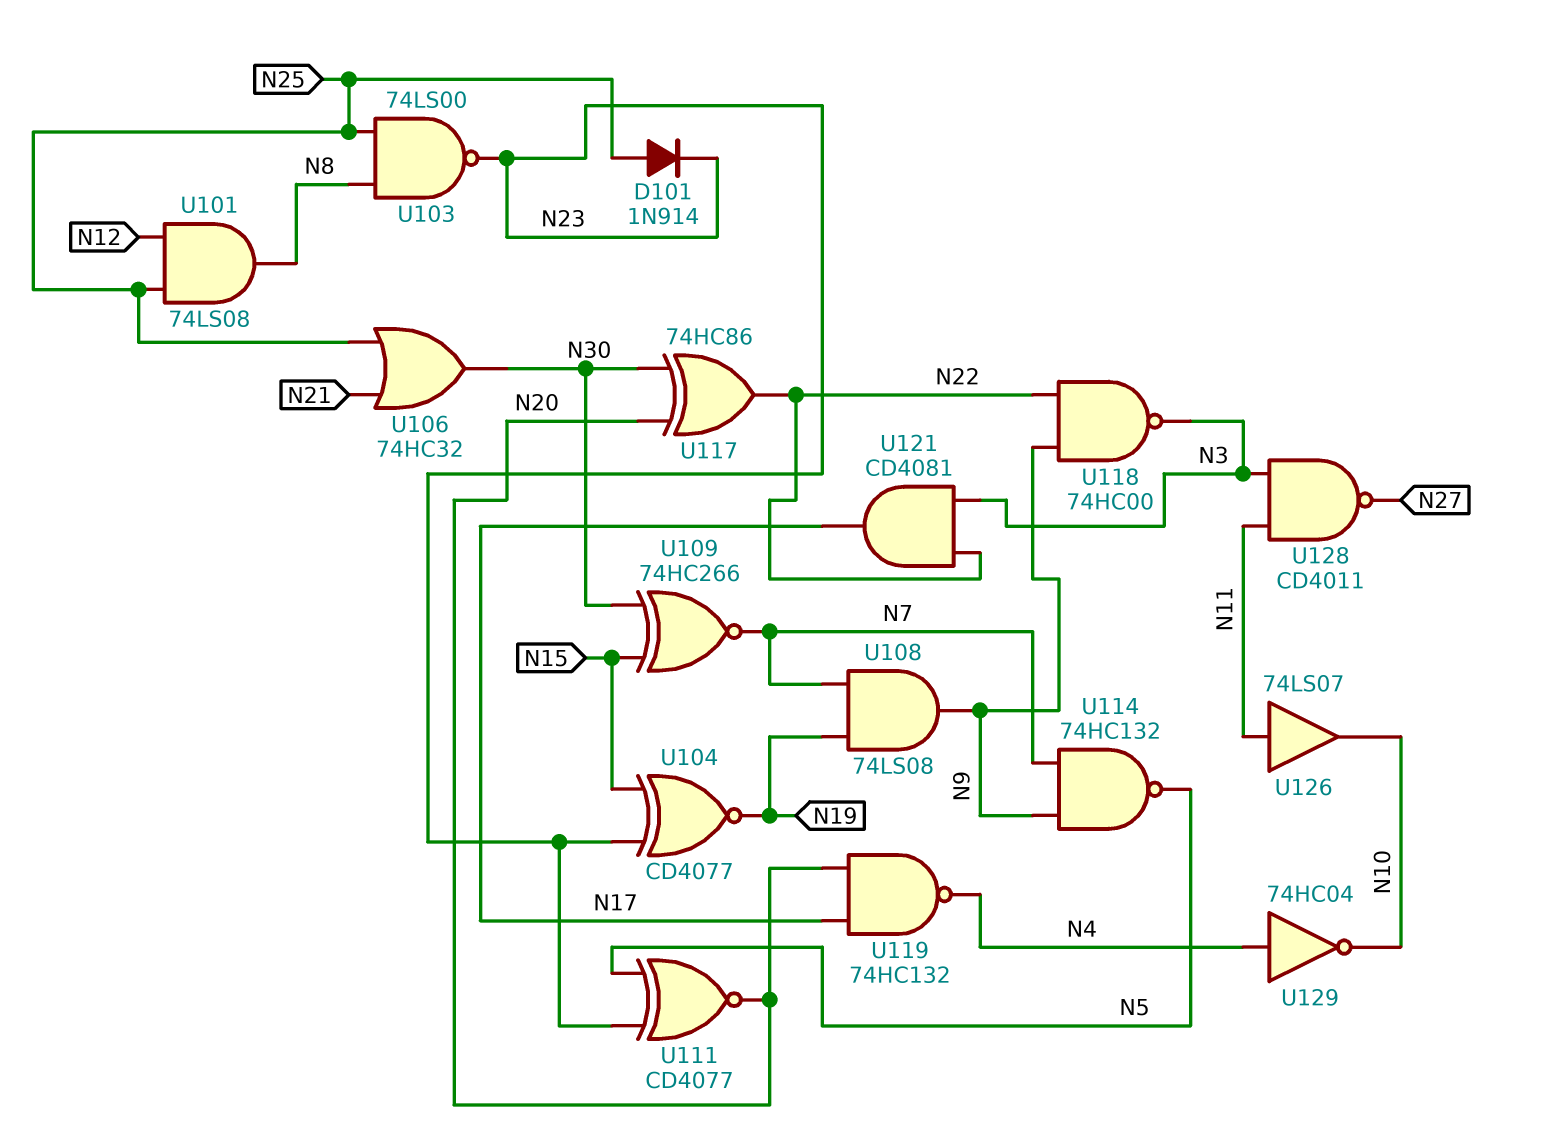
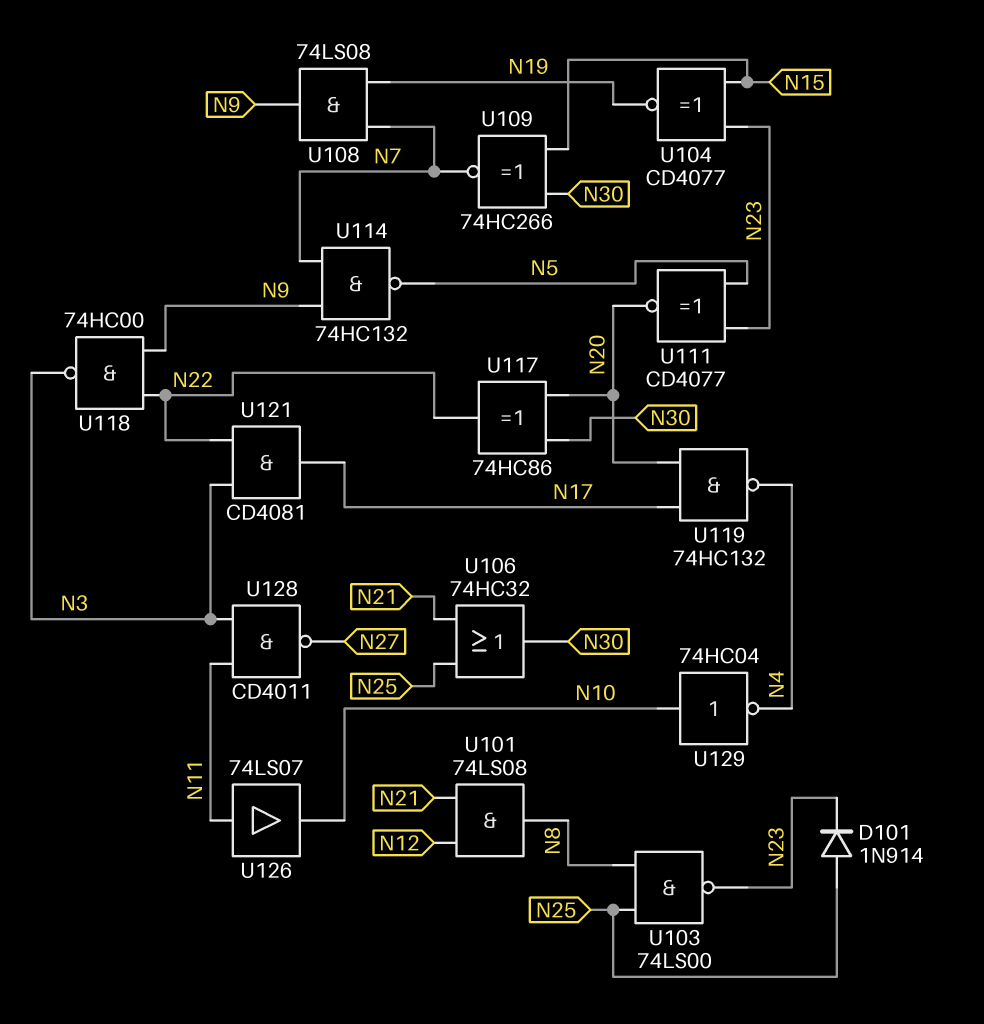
U101: AND 74LS08 (in N12, in N25, out N8) -> AND 74LS08 (in N12, in N21, out N8)
U129: NOT 74HC04 (in N4, out N10) -> NOT 74HC04 (in N10, out N4)

